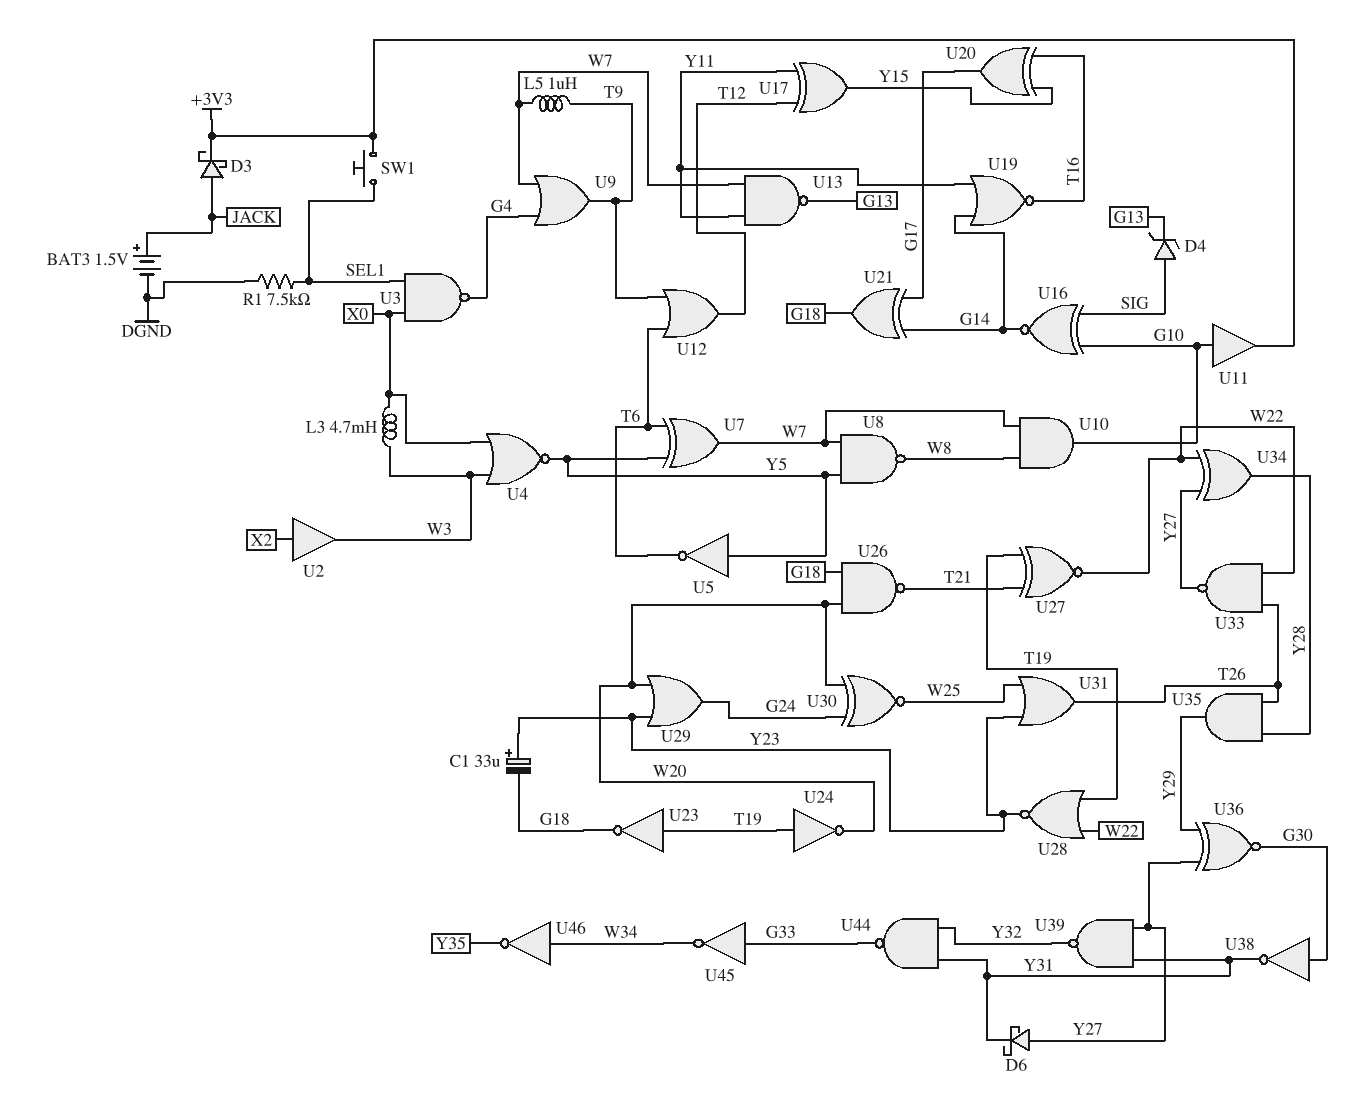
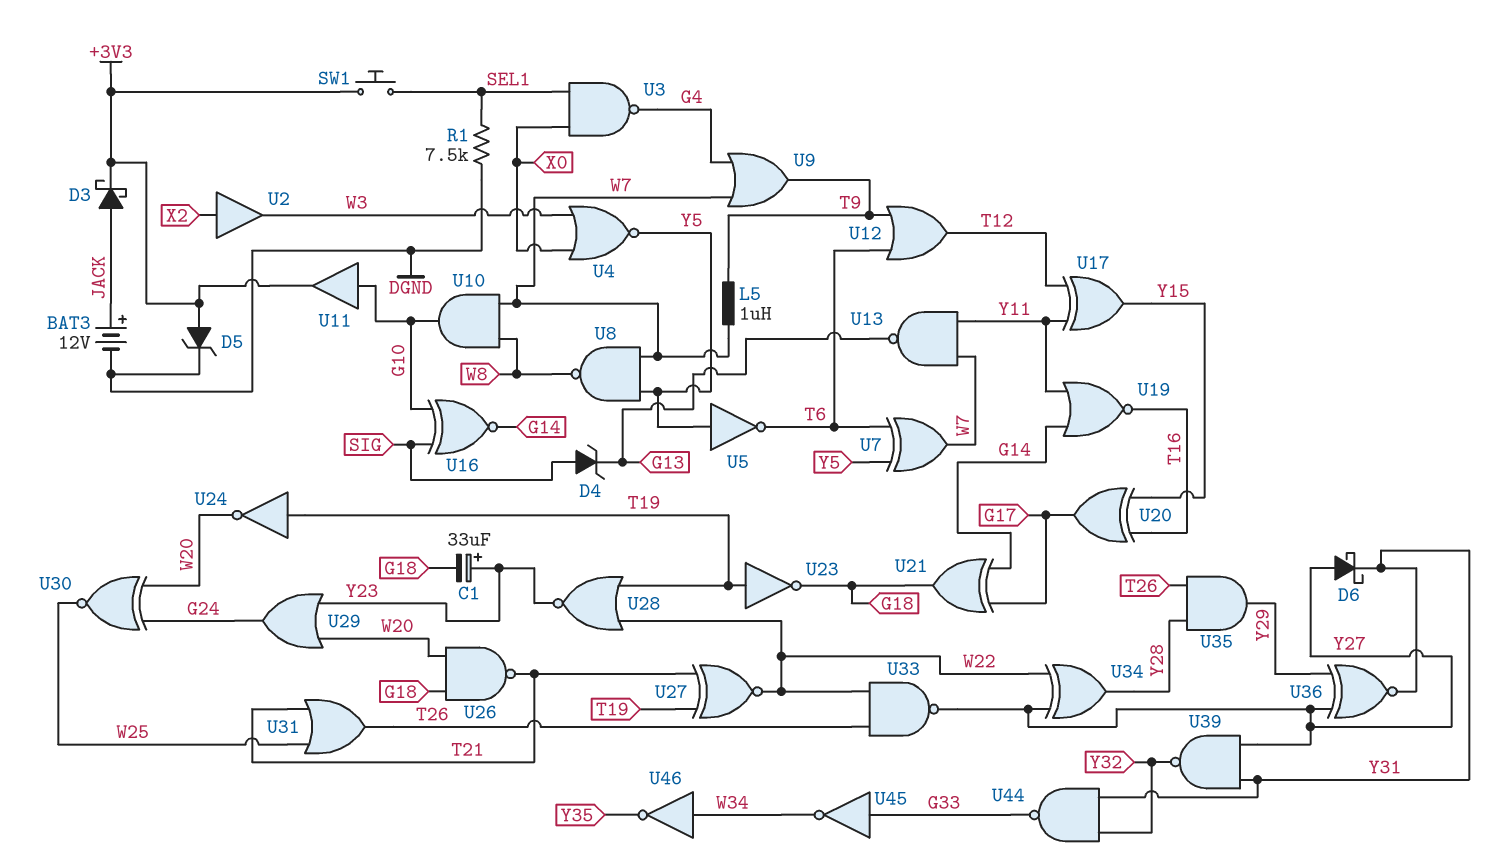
BAT3: 1.5V (plus JACK, minus DGND) -> 12V (plus JACK, minus DGND)
D5: none -> zener (A +3V3, K DGND)
L3: 4.7mH (W3, X0) -> none
U31: OR (in W25, in Y23, out T26) -> OR (in T21, in W25, out T26)
U36: XNOR (in Y27, in Y29, out G30) -> XNOR (in Y27, in Y29, out Y31)
U38: NOT (in G30, out Y31) -> none

